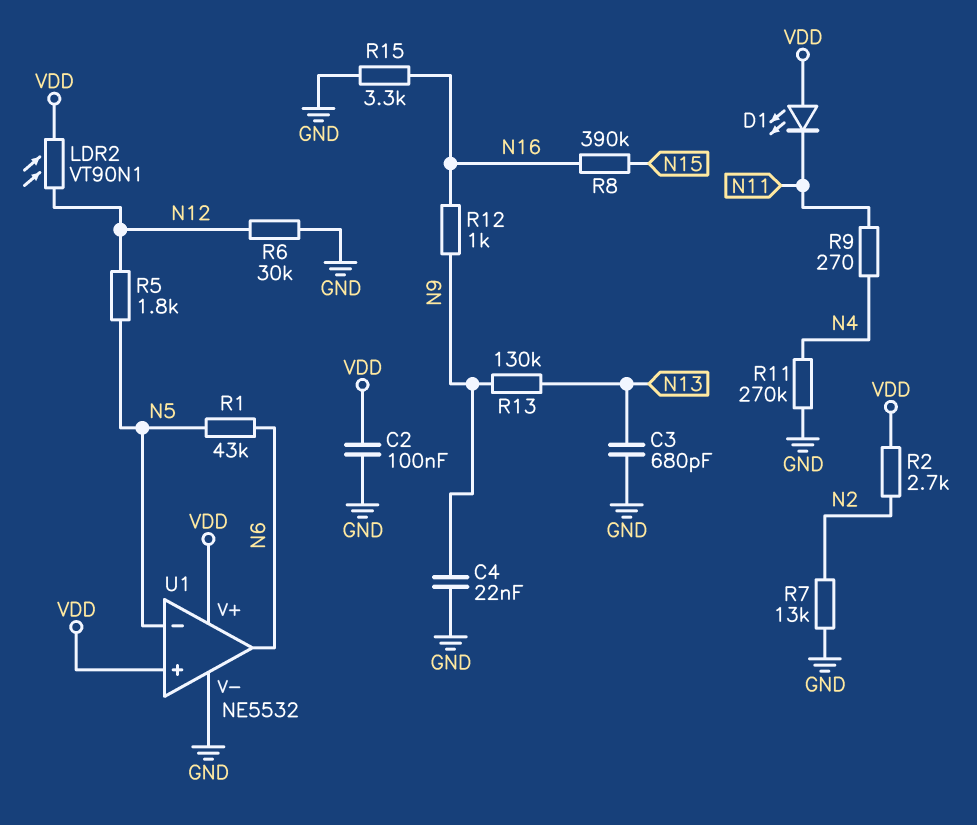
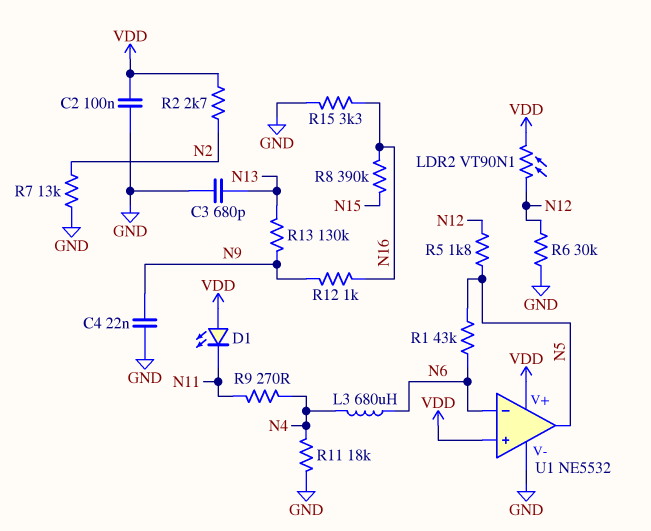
L3: none -> 680uH (N4, N6)
R11: 270k (GND, N4) -> 18k (GND, N4)
U1 pin in-: N5 -> N6
U1 pin out: N6 -> N5

